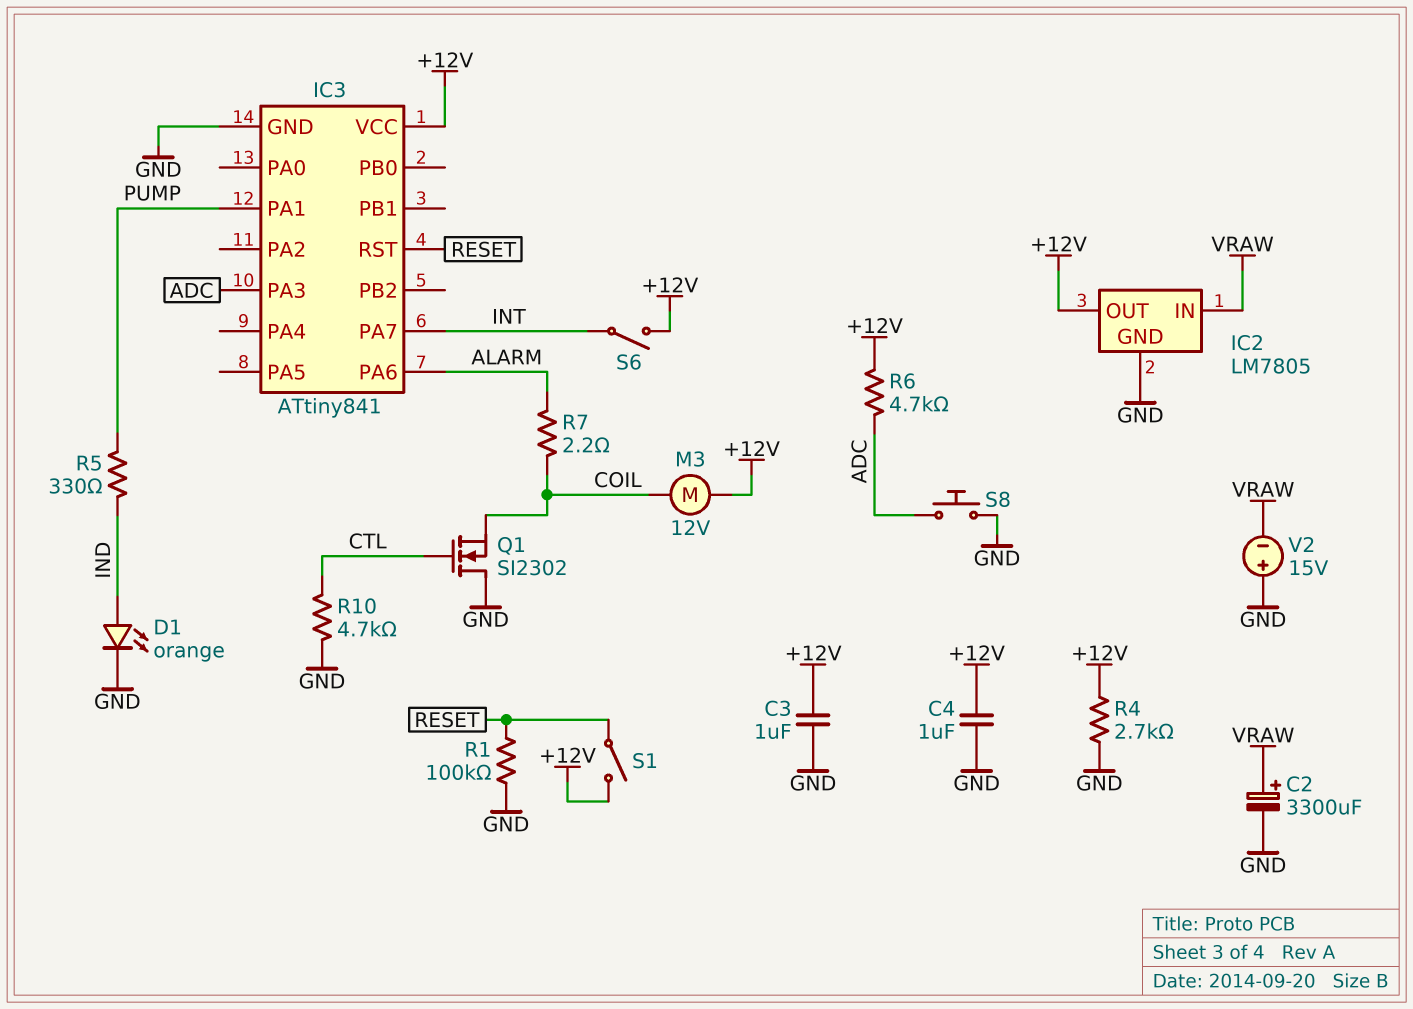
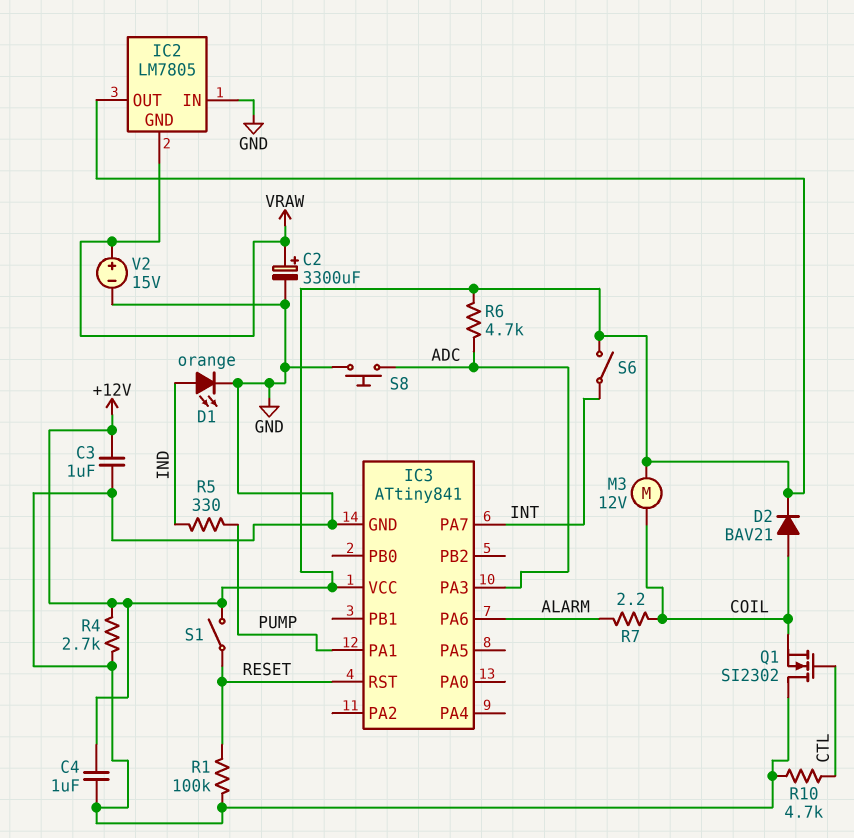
D2: none -> diode BAV21 (A COIL, K +12V)
IC2 pin GND: GND -> VRAW
IC2 pin IN: VRAW -> GND
V2: 15V (plus GND, minus VRAW) -> 15V (plus VRAW, minus GND)

